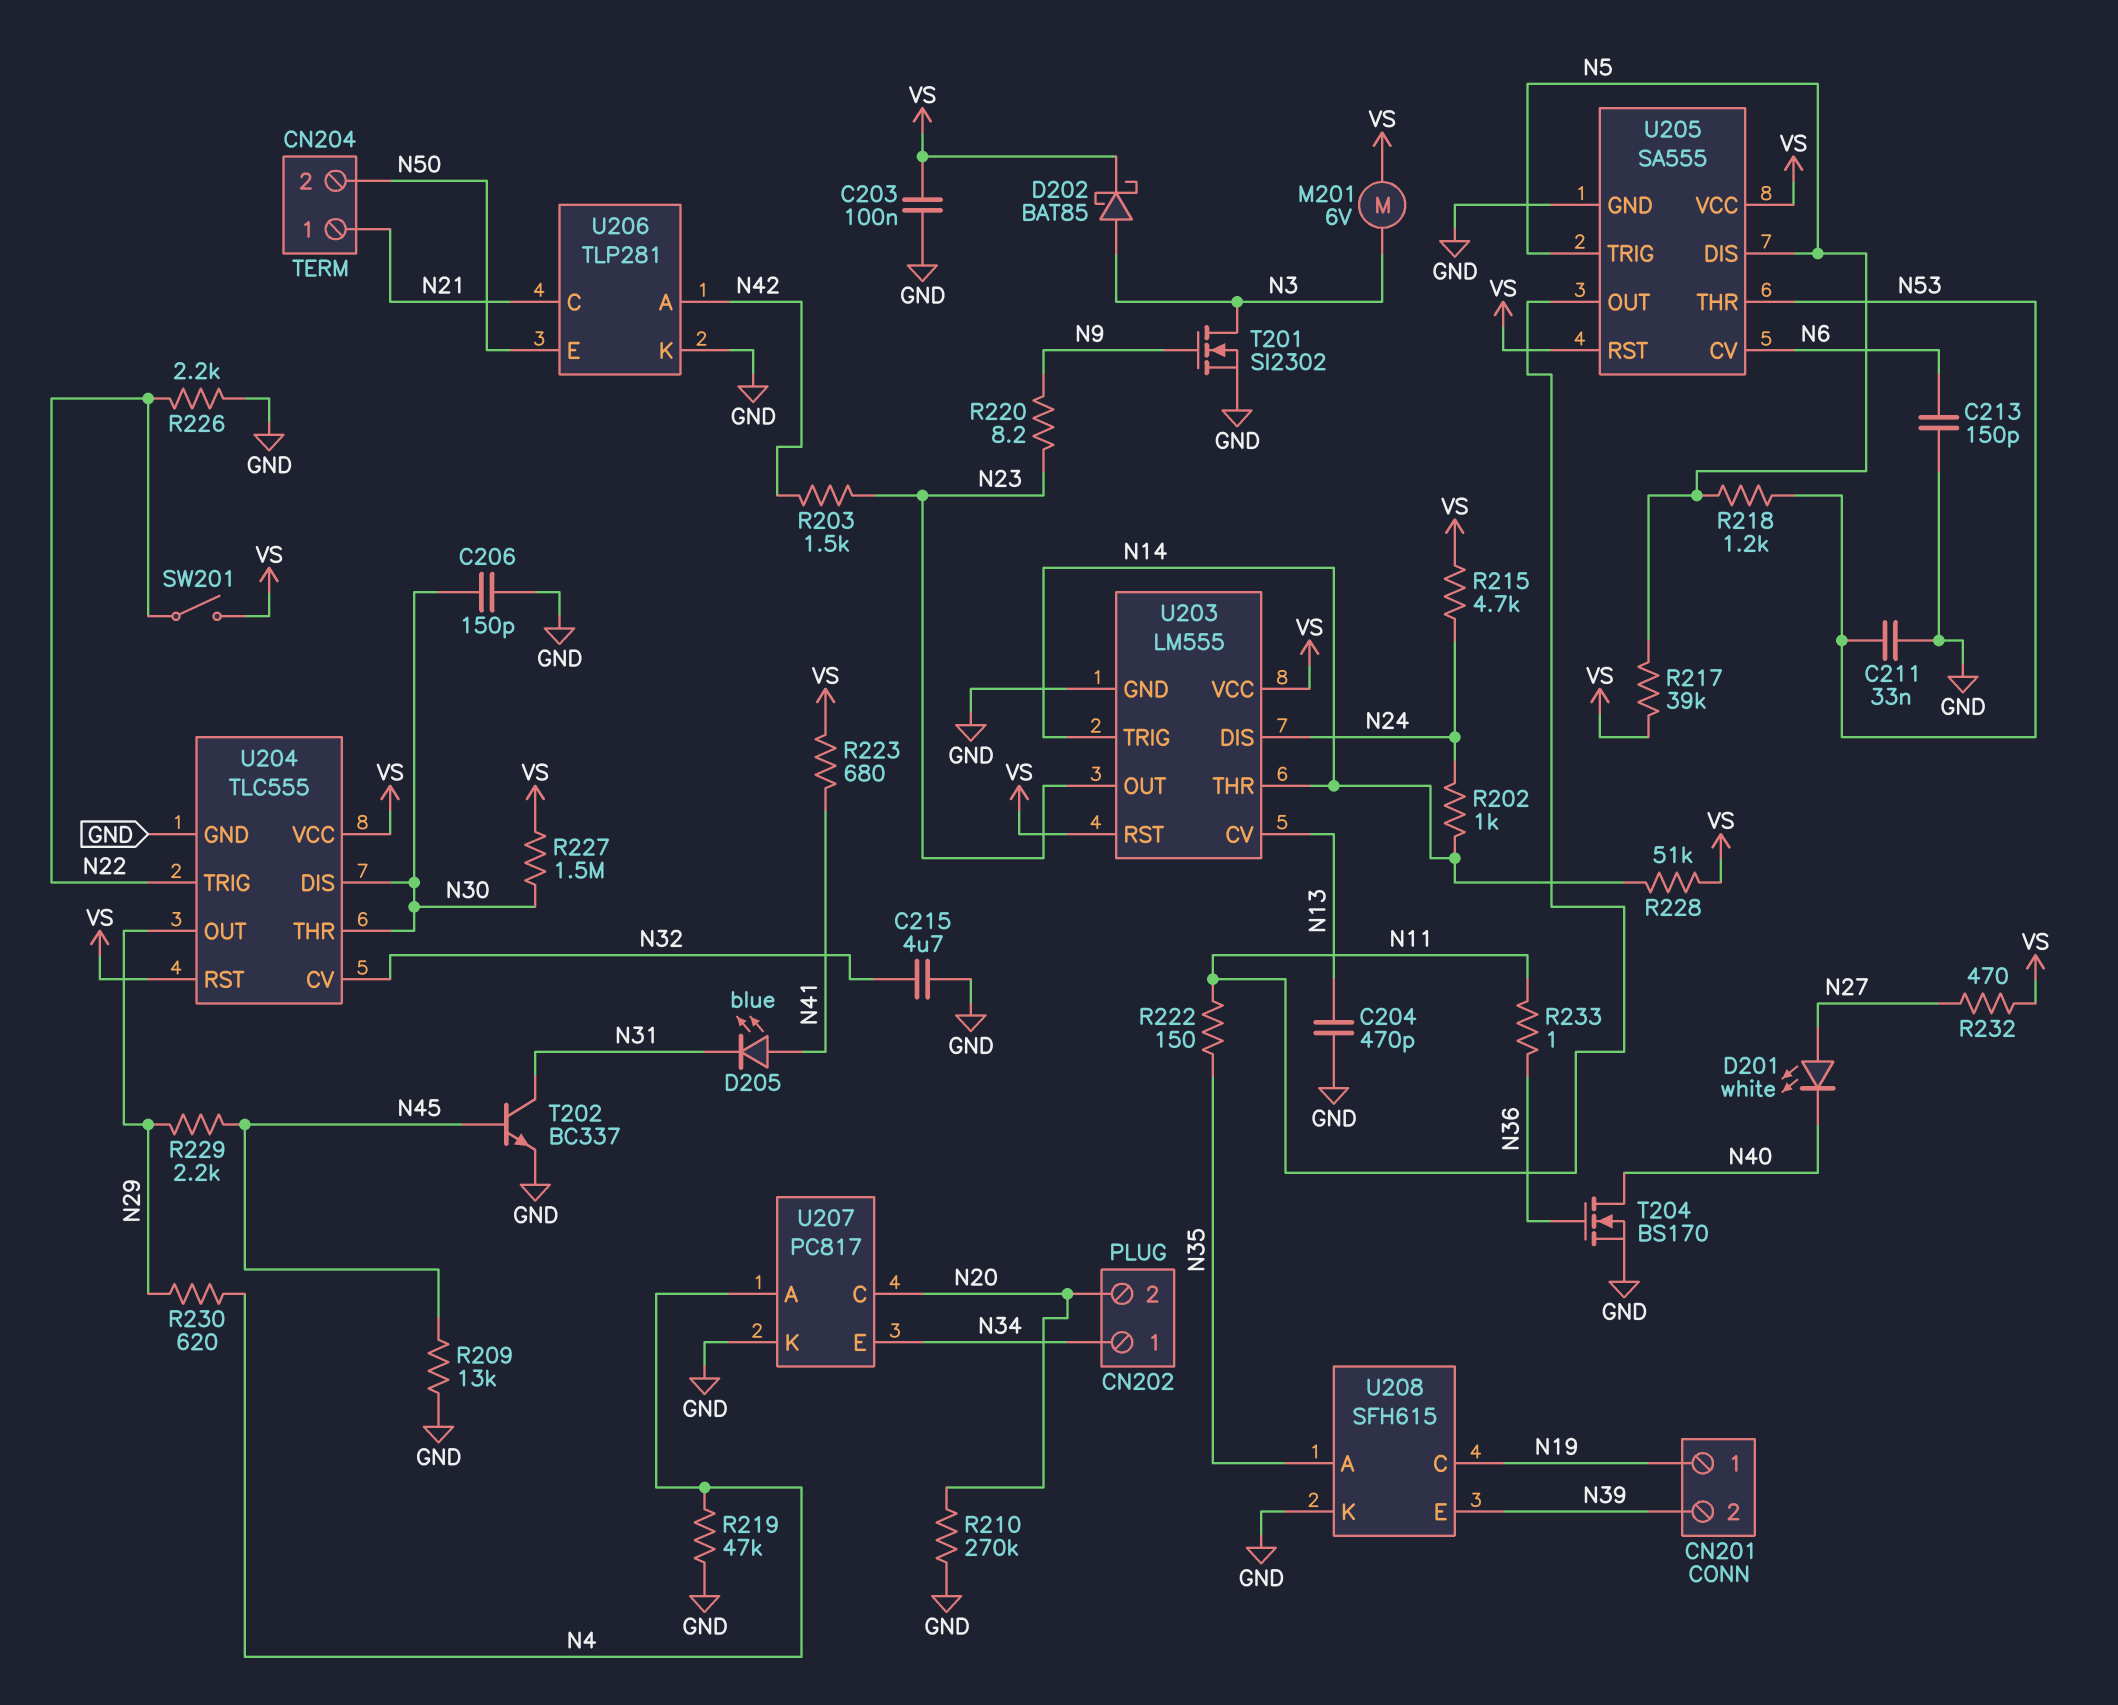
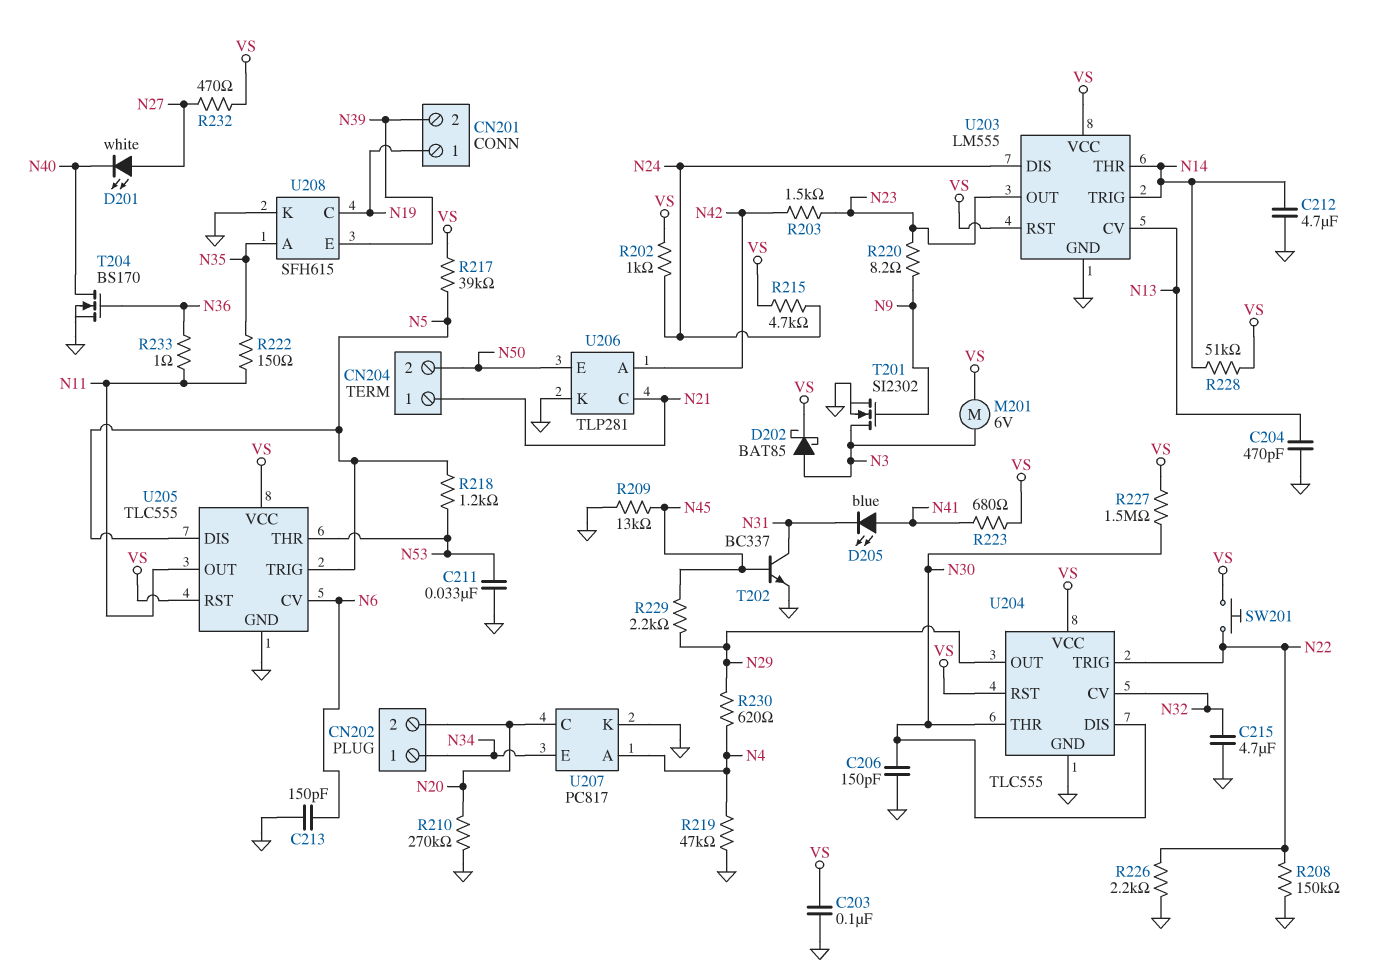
C212: none -> 4.7uF (GND, N14)
R202: 1k (N14, N24) -> 1k (N24, VS)
R208: none -> 150k (GND, N22)
SW201: switch (N22, VS) -> button (N22, VS)
U205: SA555 -> TLC555

